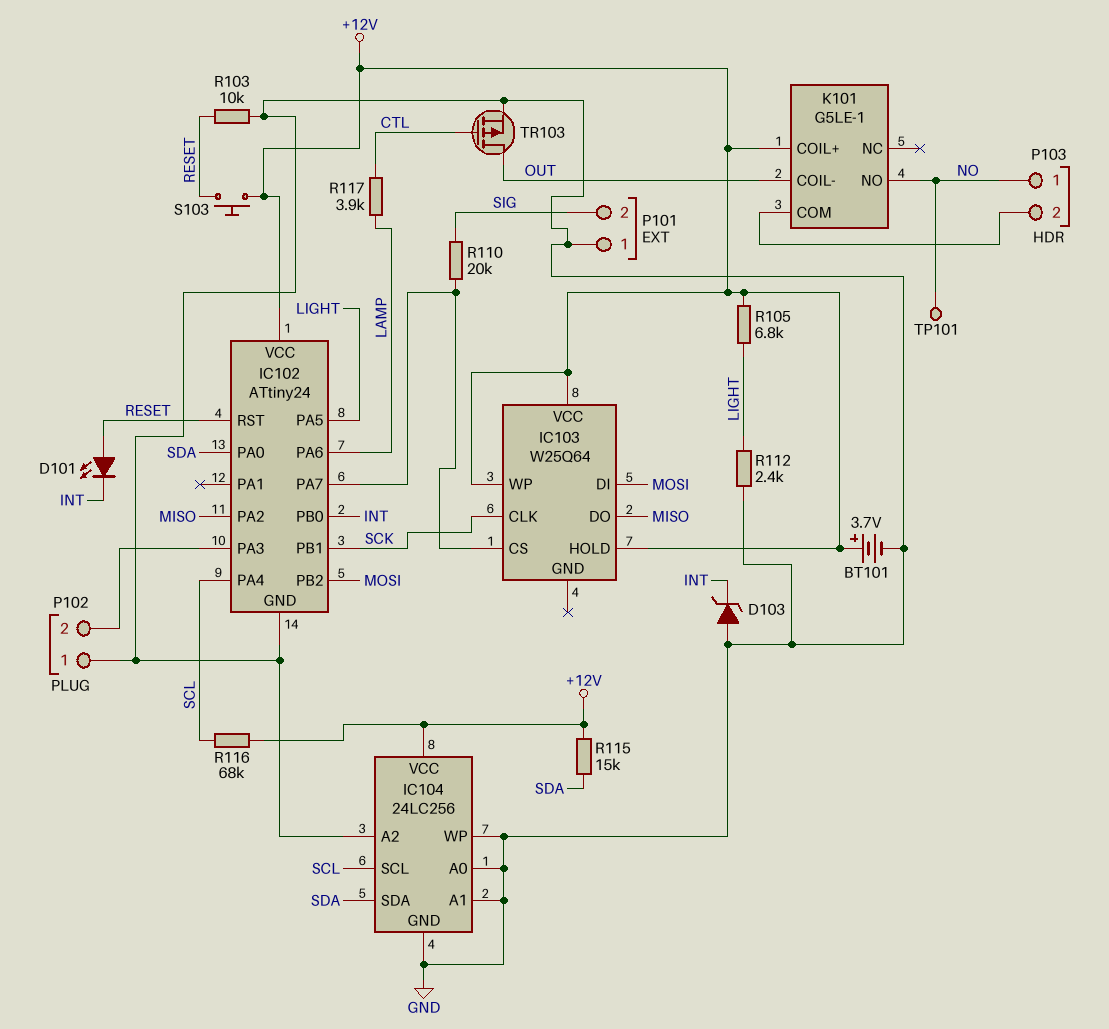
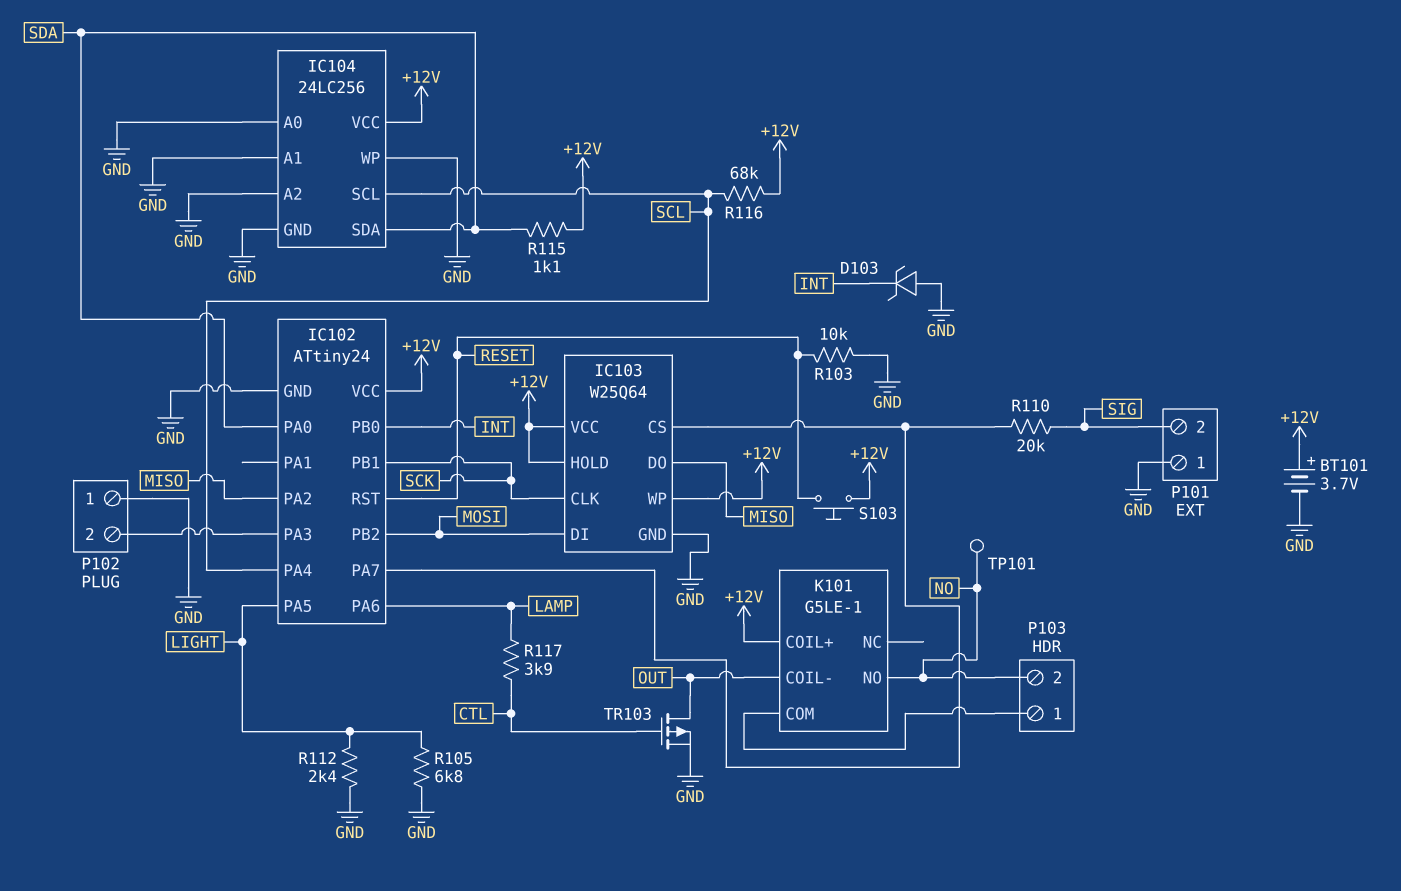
D101: LED (A RESET, K INT) -> none
IC103 pin GND: none -> GND
P103 pin 1: NO -> K101/COM
P103 pin 2: K101/COM -> NO
R105: 6.8k (+12V, LIGHT) -> 6.8k (GND, LIGHT)
R115: 15k (+12V, SDA) -> 1.1k (+12V, SDA)

